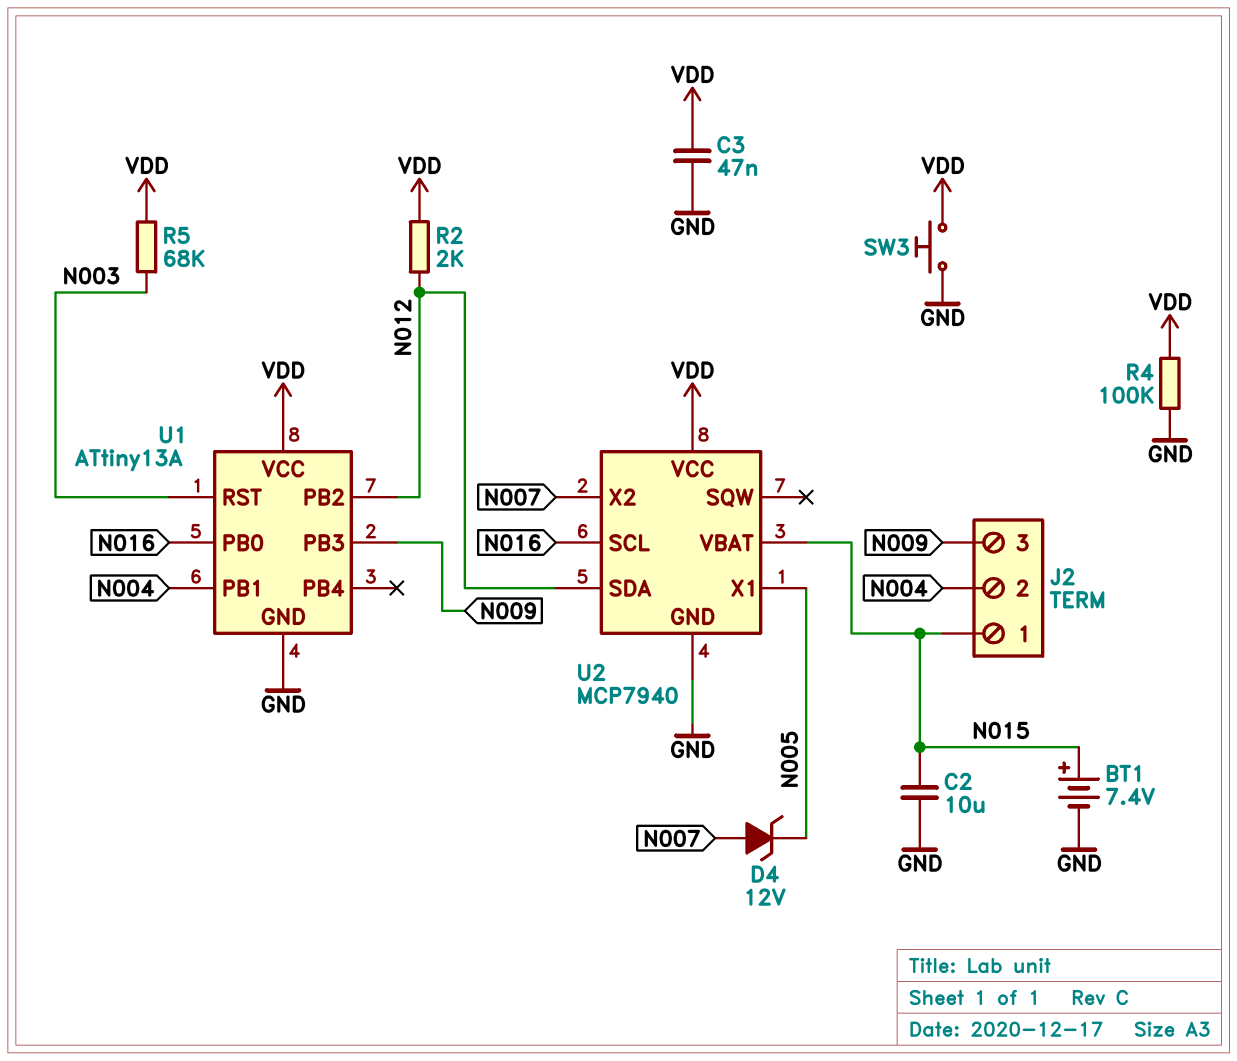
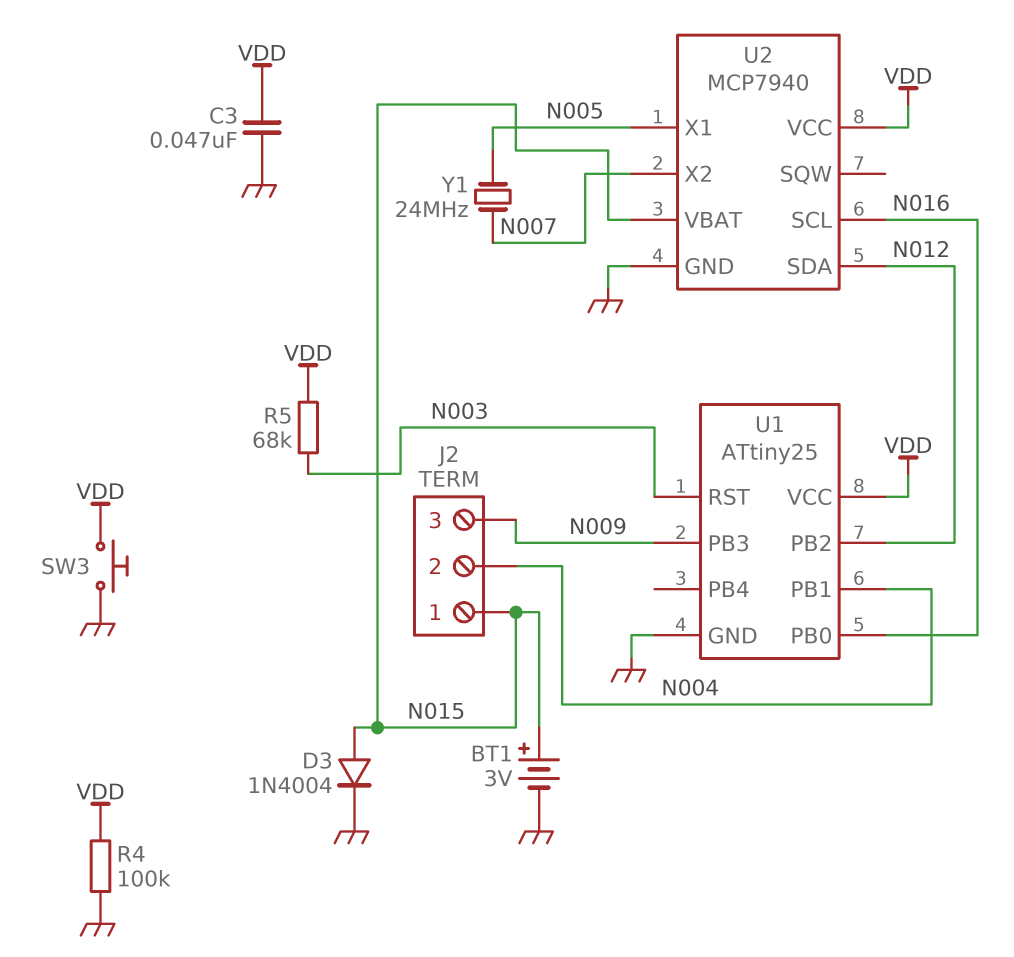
BT1: 7.4V (plus N015, minus GND) -> 3V (plus N015, minus GND)
C2: 10uF (GND, N015) -> none
D3: none -> diode 1N4004 (A N015, K GND)
D4: zener 12V (A N007, K N005) -> none
R2: 2k (N012, VDD) -> none
U1: ATtiny13A -> ATtiny25
Y1: none -> 24MHz (N005, N007)

